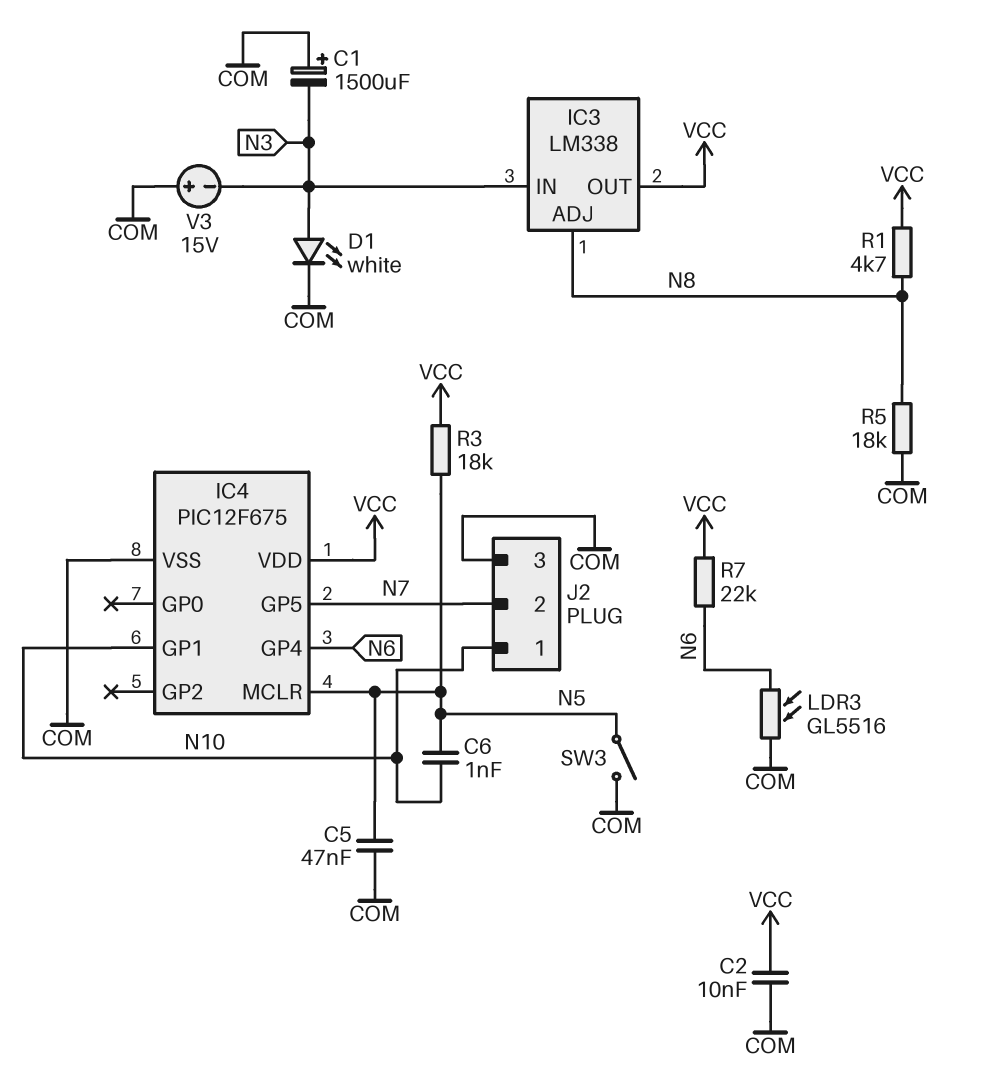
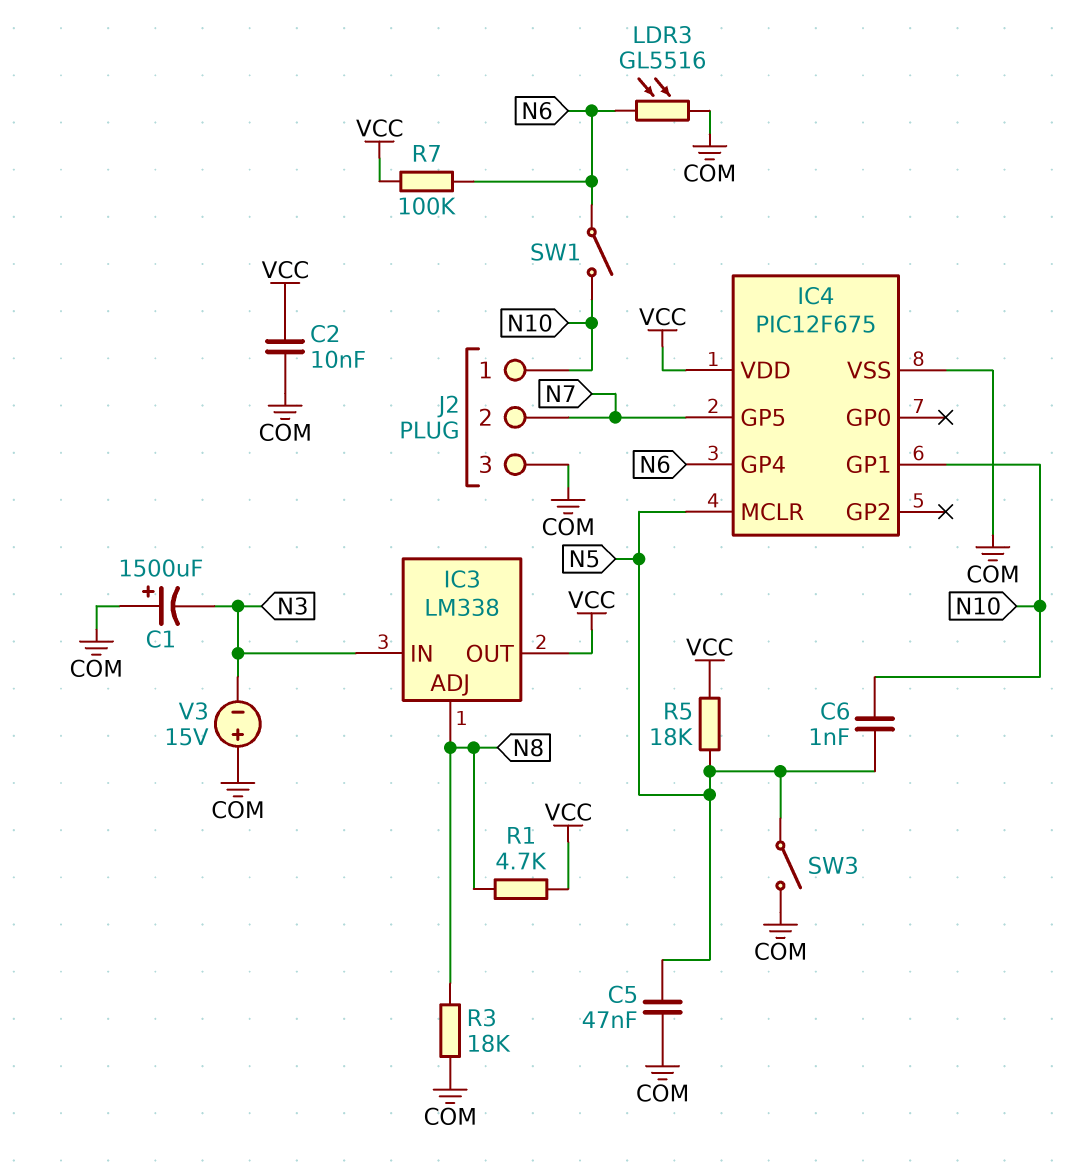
D1: LED white (A N3, K COM) -> none
R3: 18k (N5, VCC) -> 18k (COM, N8)
R5: 18k (COM, N8) -> 18k (N5, VCC)
R7: 22k (N6, VCC) -> 100k (N6, VCC)
SW1: none -> switch (N6, N10)

